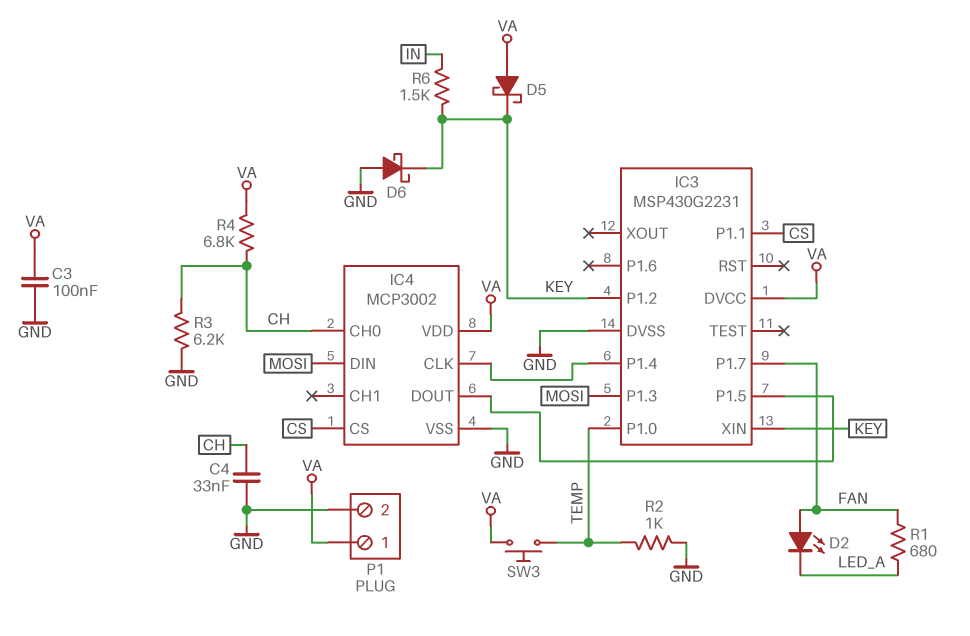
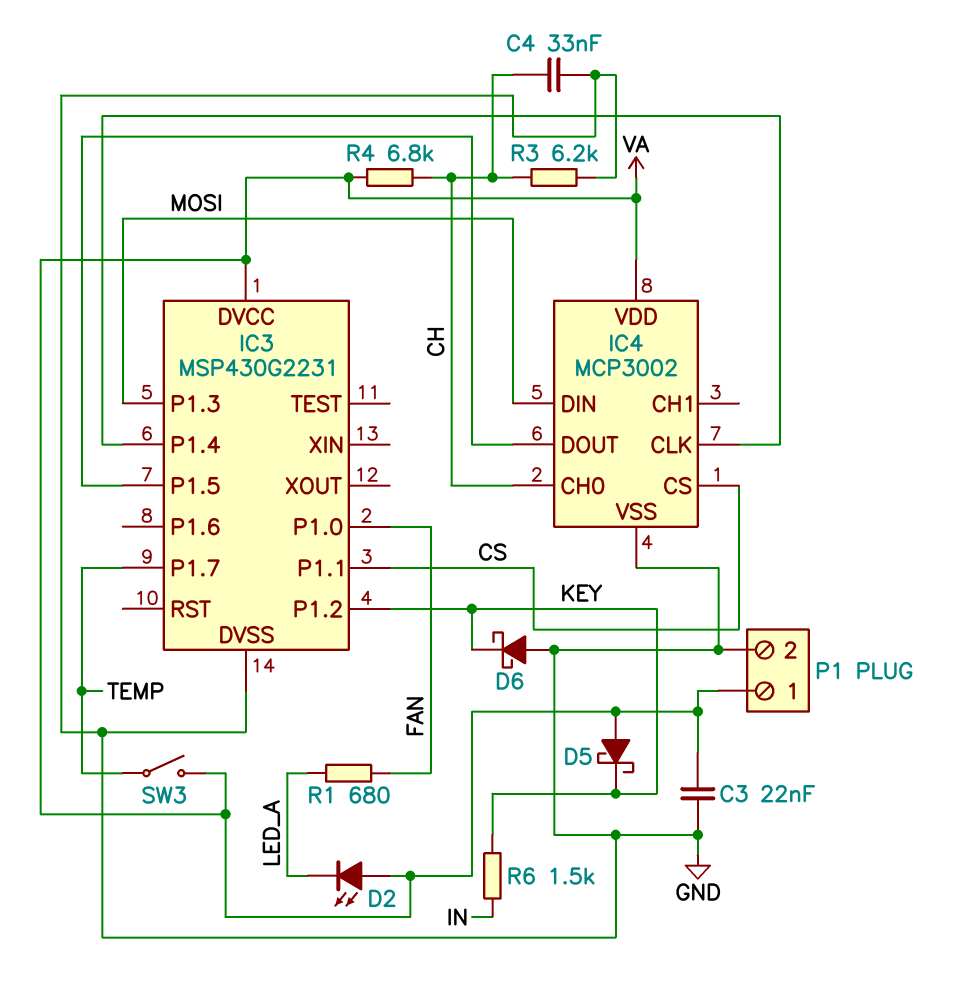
C3: 100nF (GND, VA) -> 22nF (GND, VA)
D2: LED (A FAN, K LED_A) -> LED (A VA, K LED_A)
IC3 pin P1.0: TEMP -> FAN
IC3 pin P1.7: FAN -> TEMP
IC3 pin XIN: KEY -> none
R2: 1k (GND, TEMP) -> none
SW3: button (TEMP, VA) -> switch (TEMP, VA)

